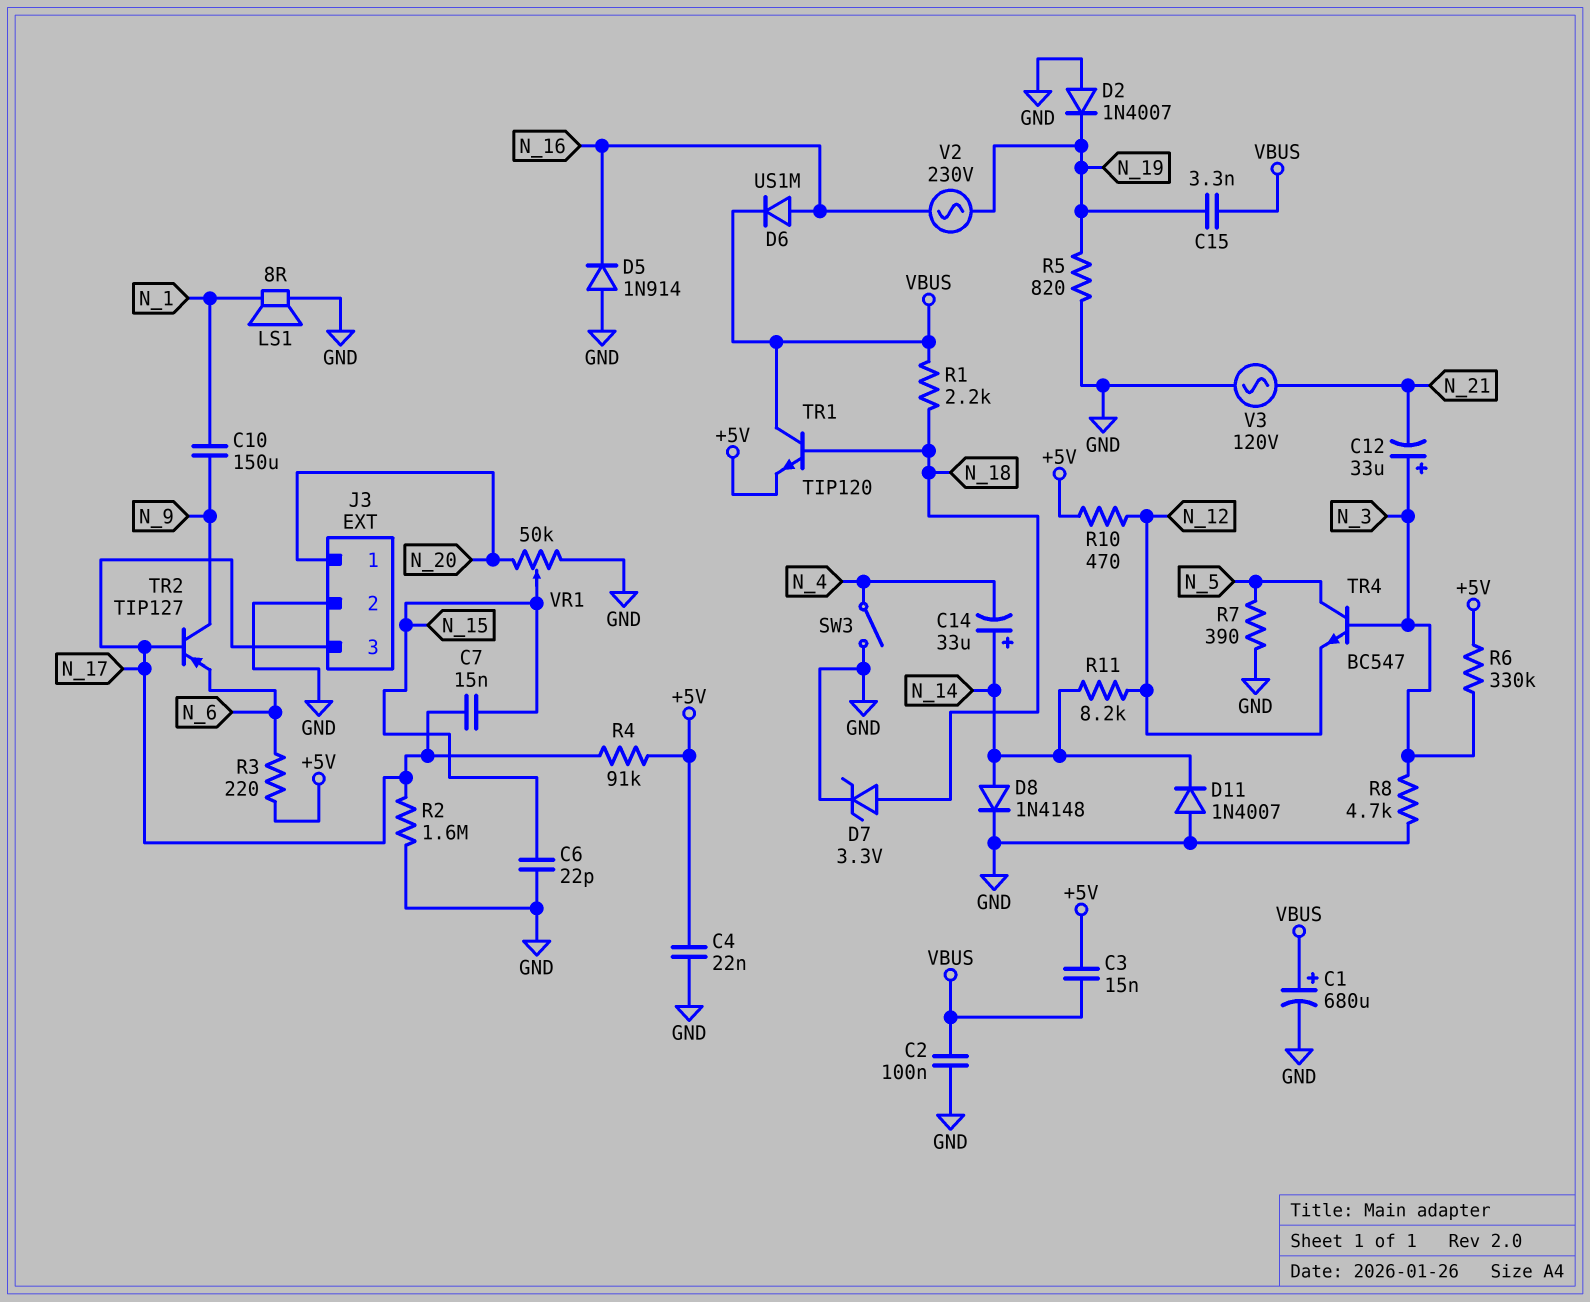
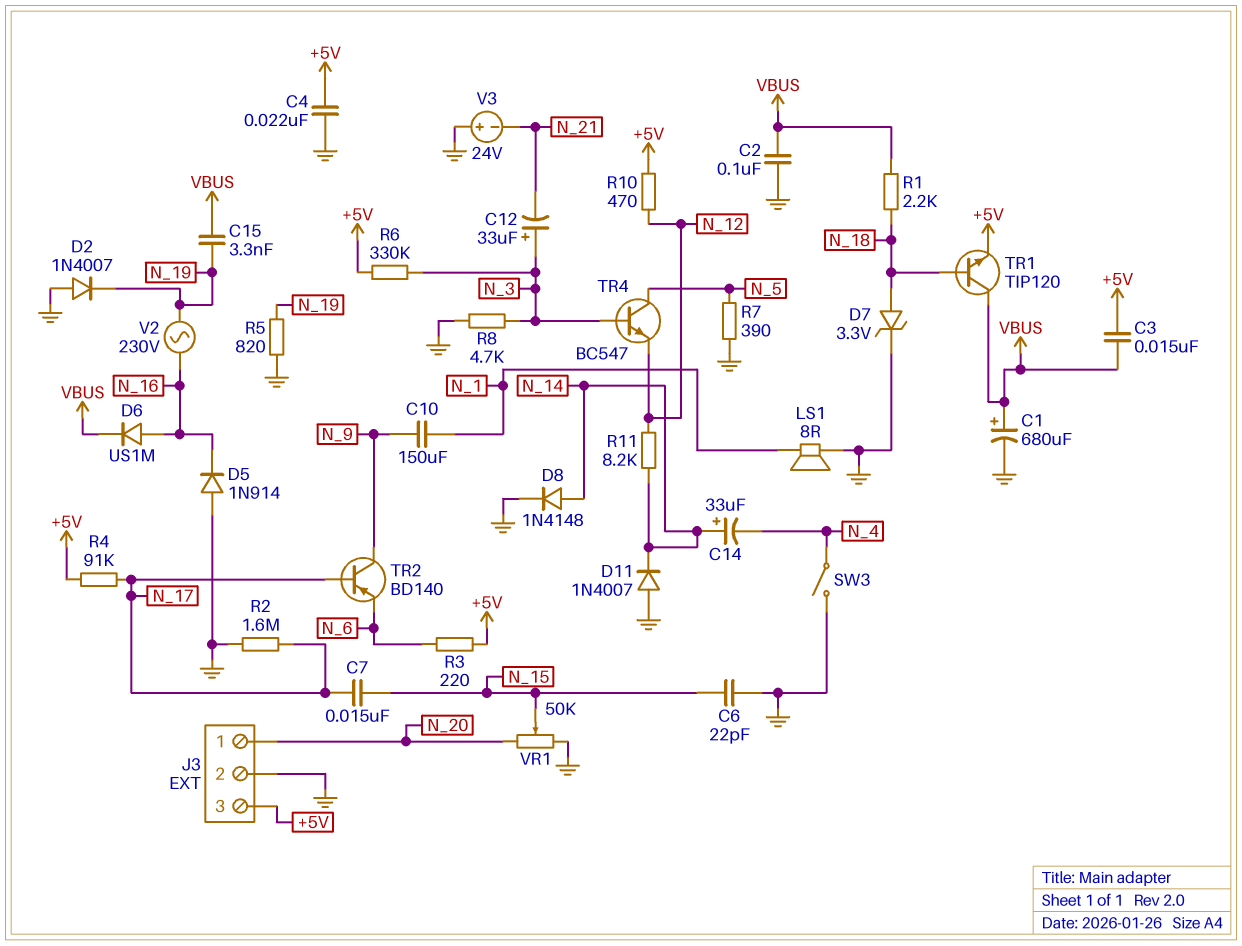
J3 pin 3: N_17 -> +5V
TR2: PNP TIP127 (B N_17, C N_9, E N_6) -> PNP BD140 (B N_17, C N_9, E N_6)
V3: AC 120V (GND, N_21) -> 24V (plus GND, minus N_21)

